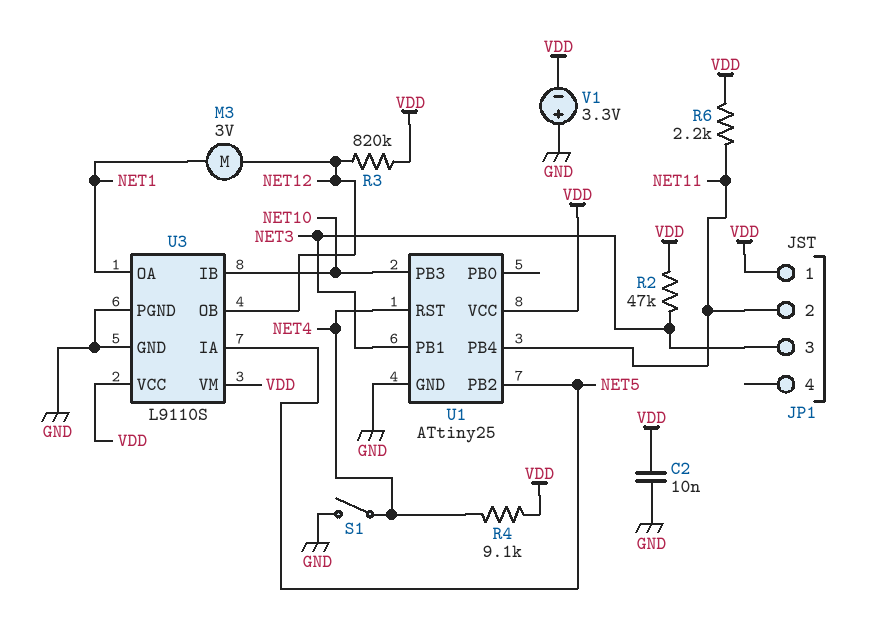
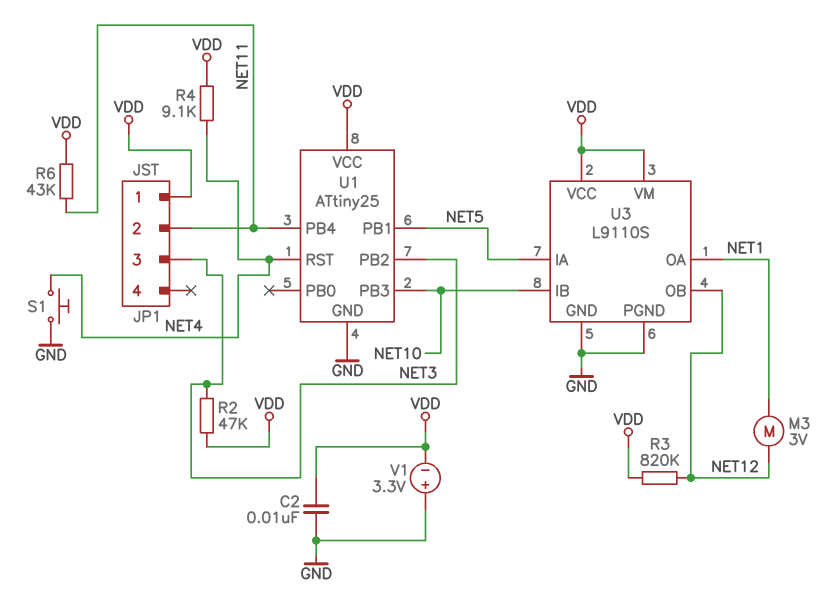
R6: 2.2k (NET11, VDD) -> 43k (NET11, VDD)
S1: switch (GND, NET4) -> button (GND, NET4)
U1 pin PB1: NET3 -> NET5
U1 pin PB2: NET5 -> NET3

